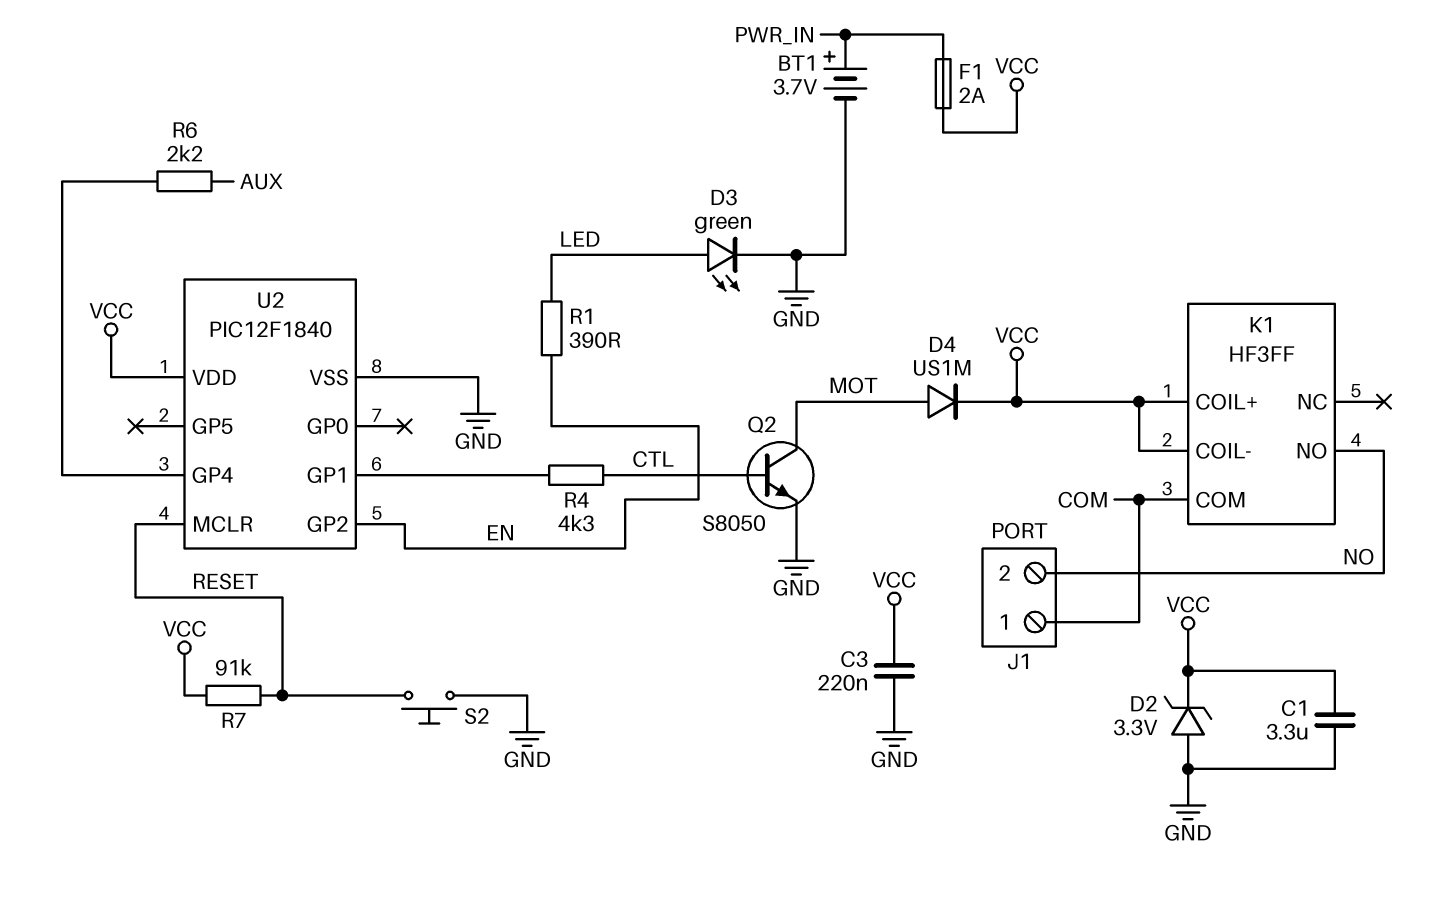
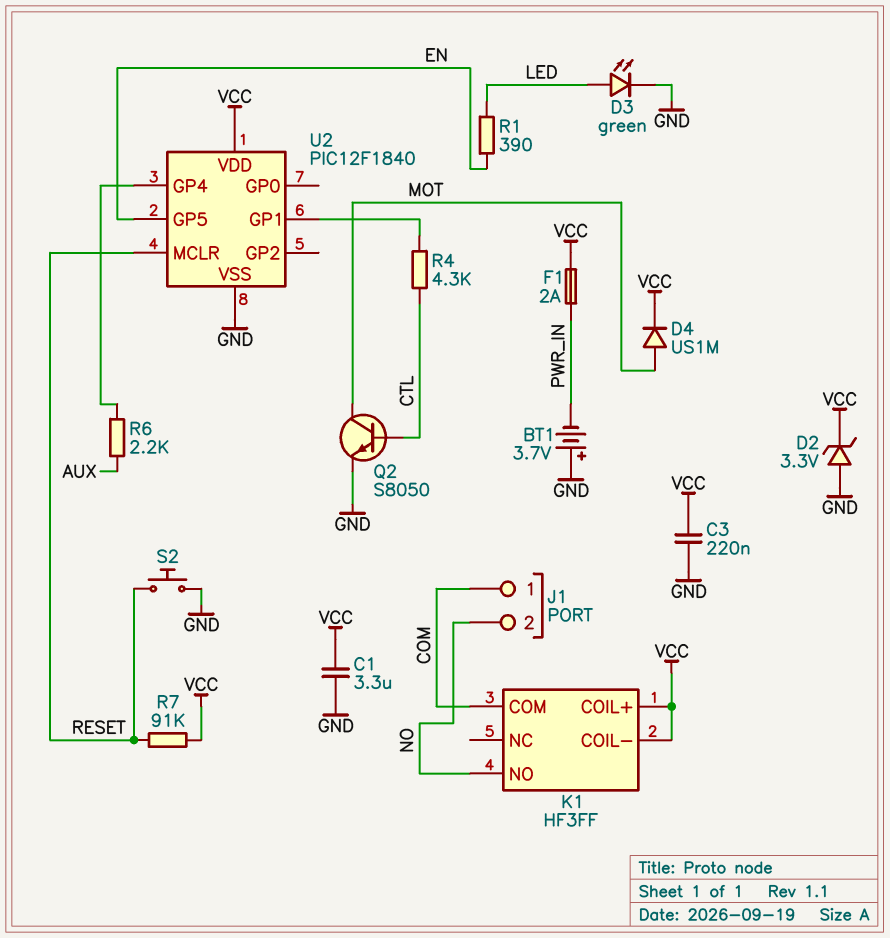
BT1: 3.7V (plus PWR_IN, minus GND) -> 3.7V (plus GND, minus PWR_IN)
U2 pin GP2: EN -> none
U2 pin GP5: none -> EN

